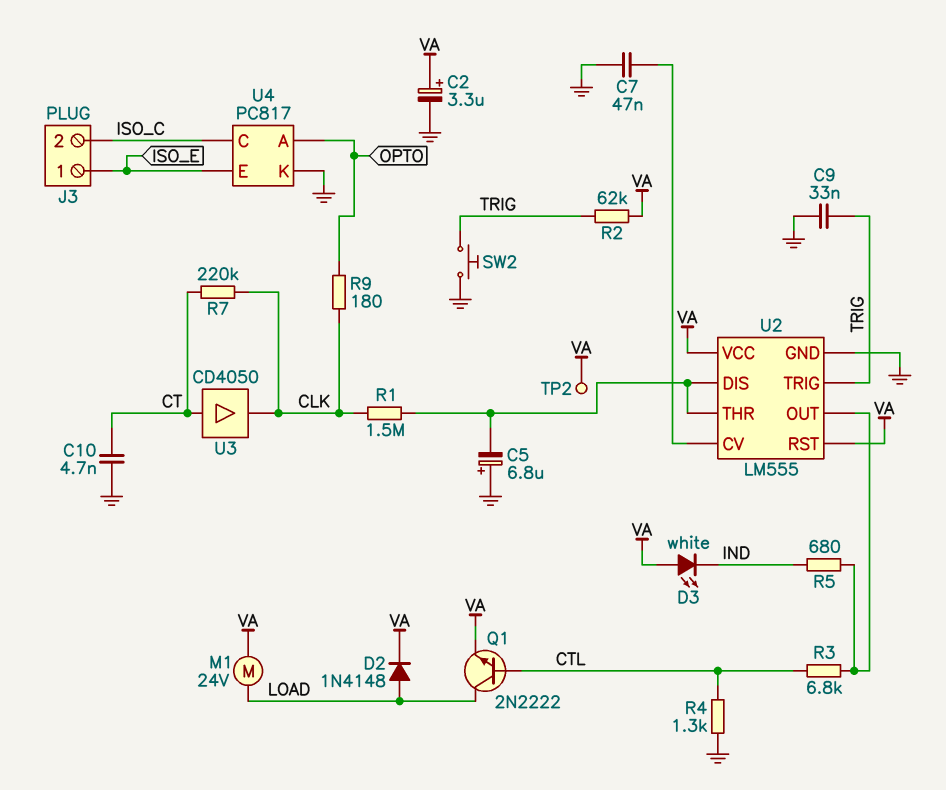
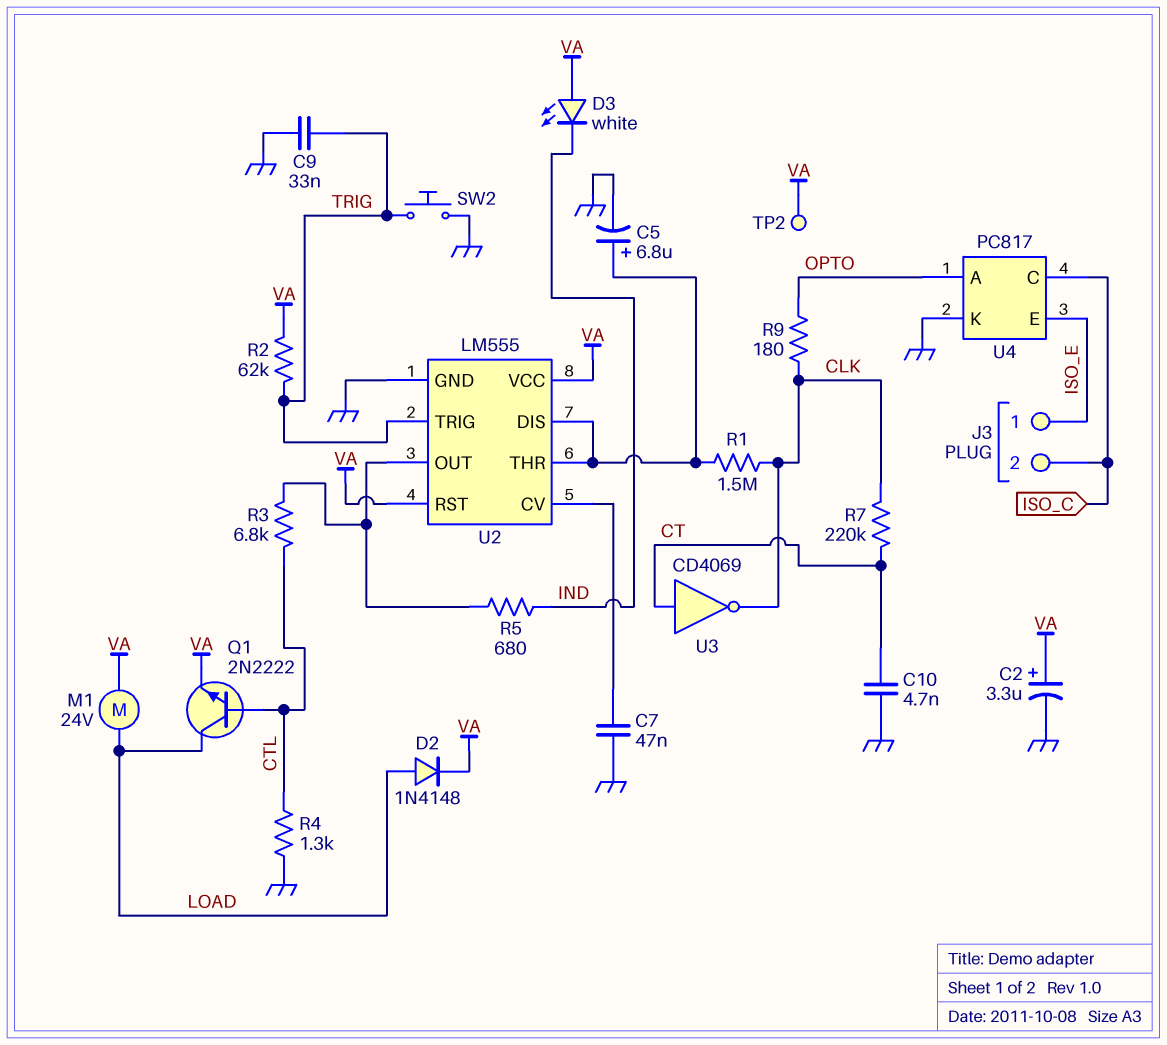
C5: 6.8uF (plus GND, minus U2/DIS) -> 6.8uF (plus U2/DIS, minus GND)
U3: buffer CD4050 (in CT, out CLK) -> NOT CD4069 (in CT, out CLK)

